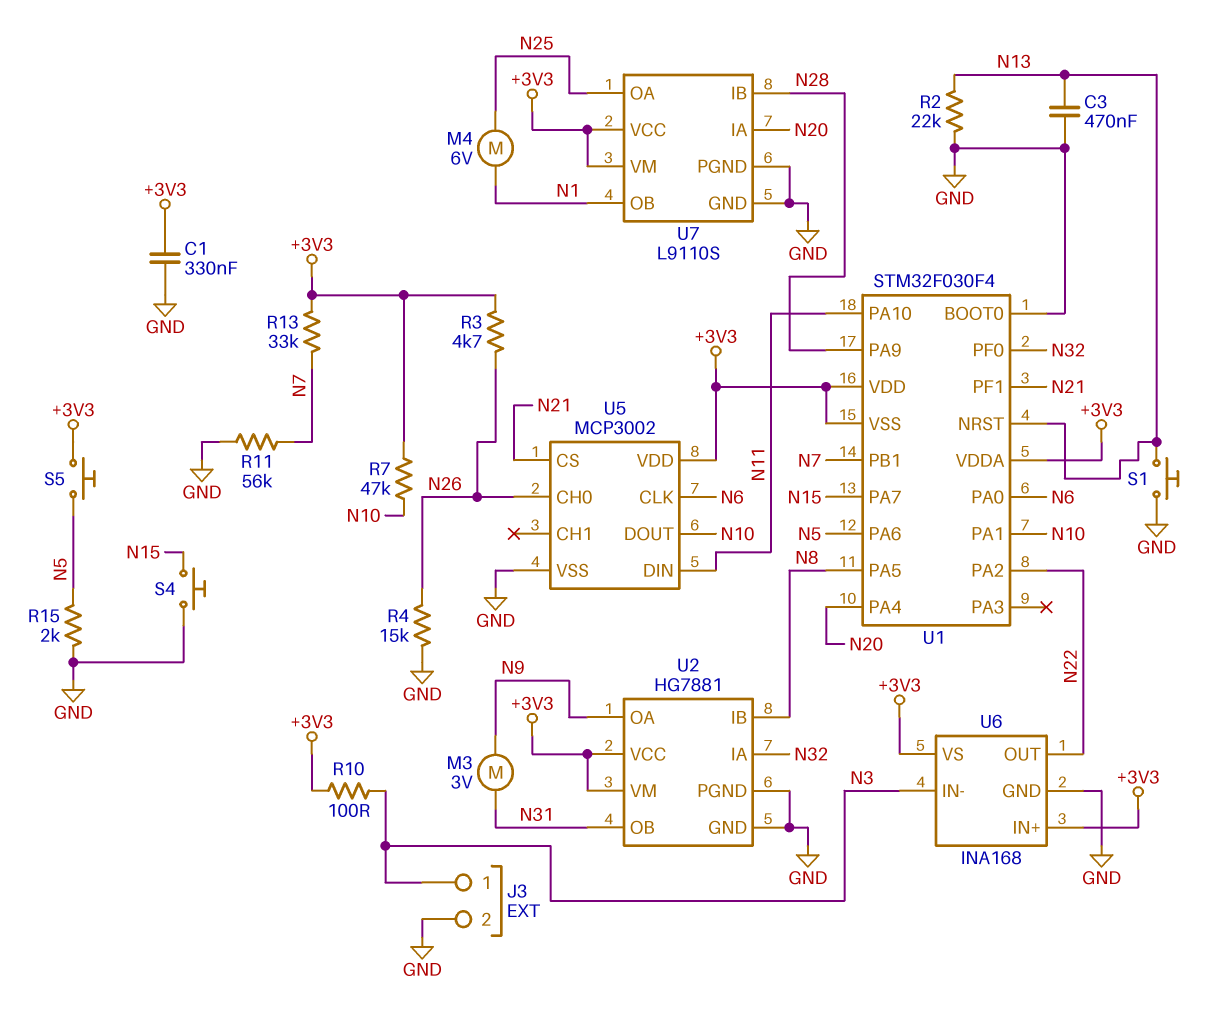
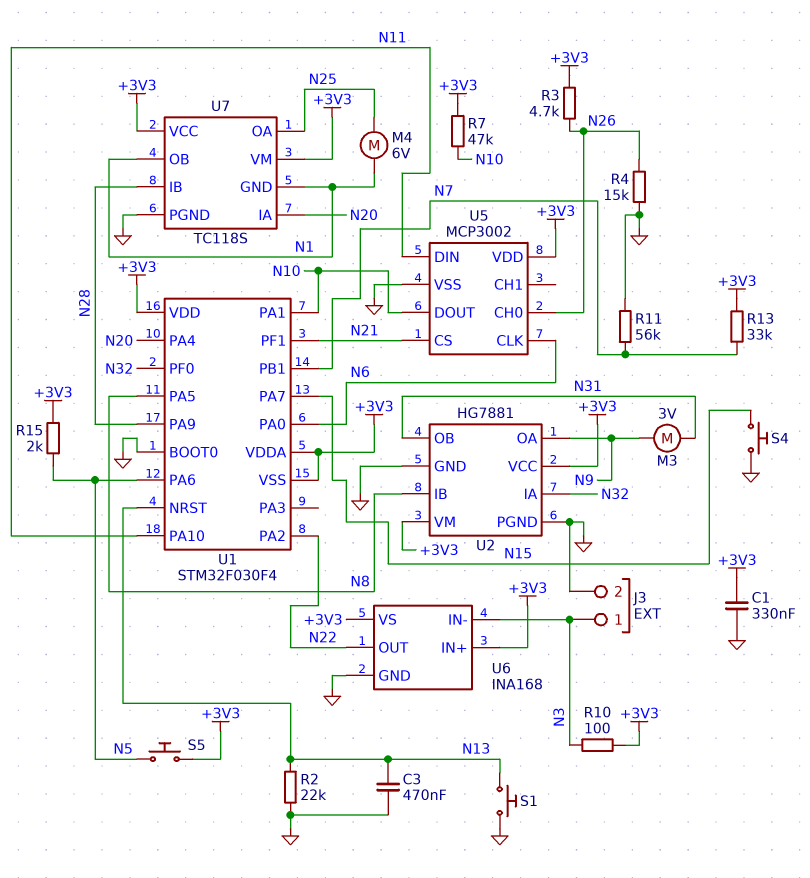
R15: 2k (GND, N5) -> 2k (+3V3, N5)
U7: L9110S -> TC118S
U7 pin GND: GND -> N1

